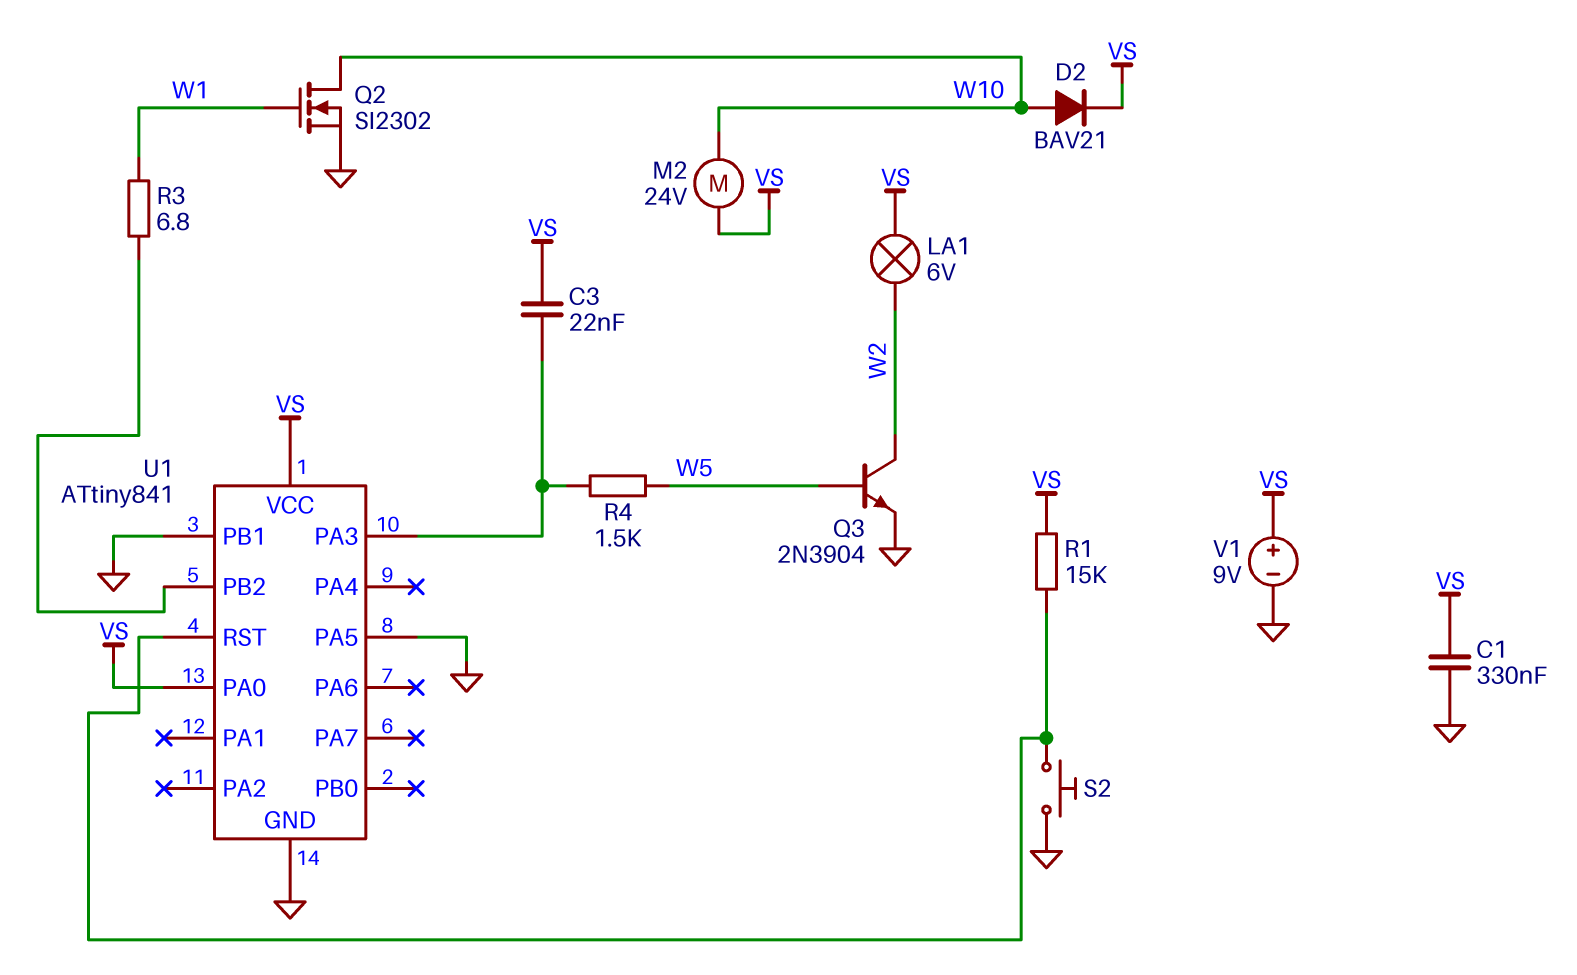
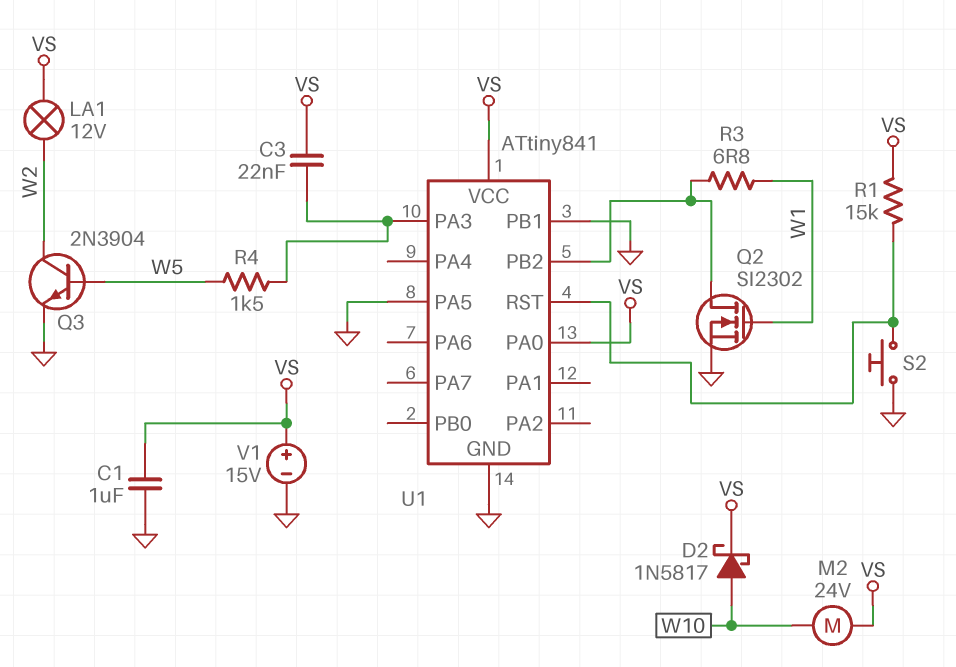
C1: 330nF (GND, VS) -> 1uF (GND, VS)
D2: diode BAV21 (A W10, K VS) -> schottky 1N5817 (A W10, K VS)
LA1: lamp 6V (VS, W2) -> lamp 12V (VS, W2)
Q2: NMOS SI2302 (G W1, D W10, S GND) -> NMOS SI2302 (G W1, D U1/PB2, S GND)
V1: 9V (plus VS, minus GND) -> 15V (plus VS, minus GND)

